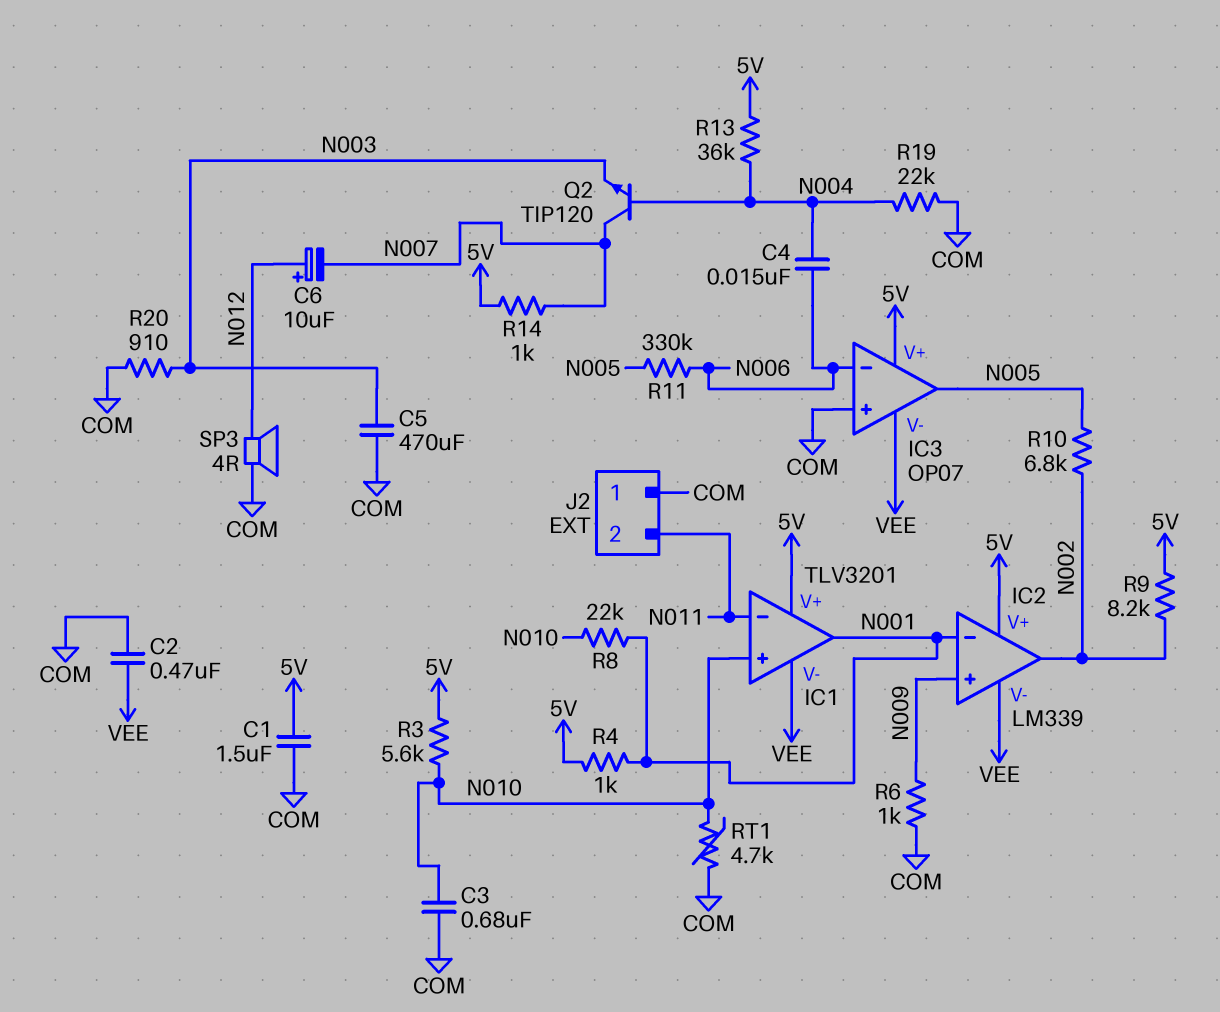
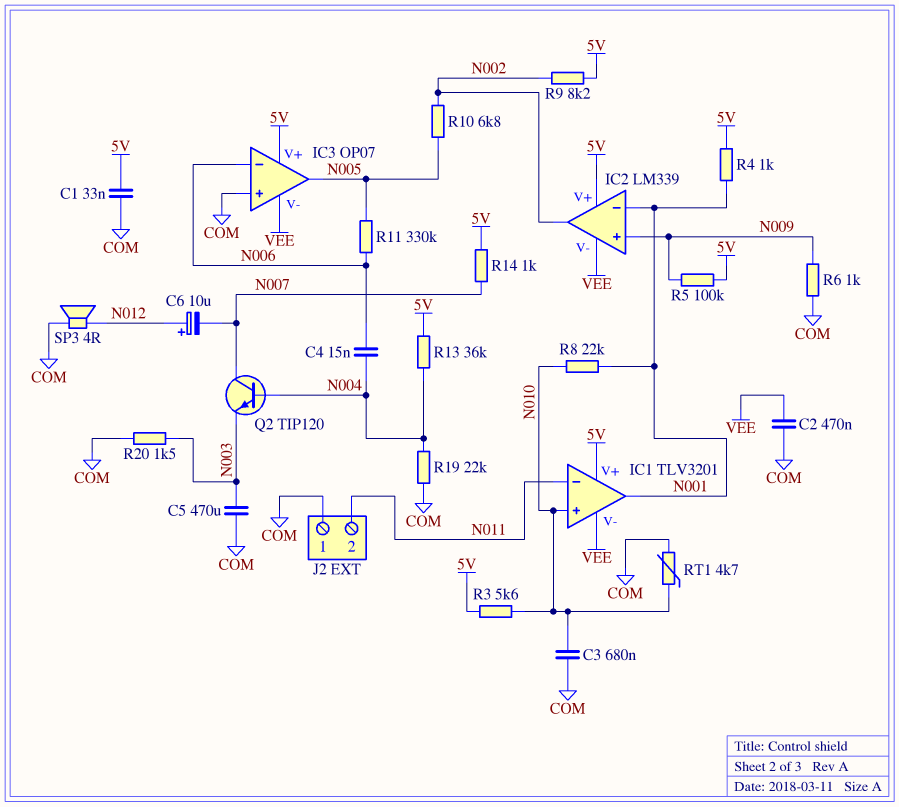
C1: 1.5uF (5V, COM) -> 33nF (5V, COM)
R5: none -> 100k (5V, N009)
R20: 910 (COM, N003) -> 1.5k (COM, N003)

